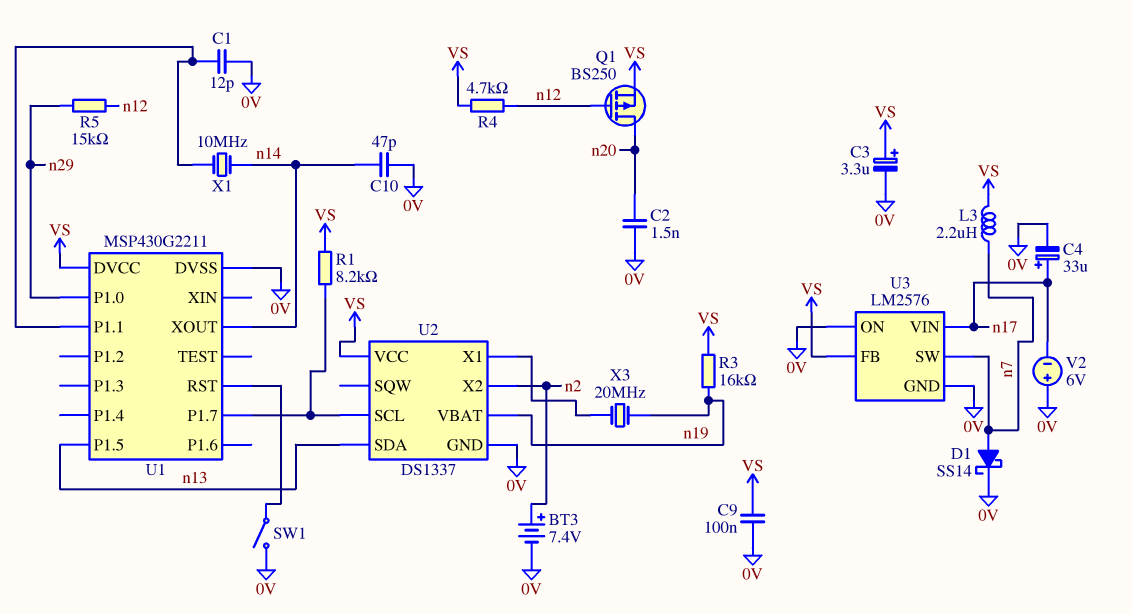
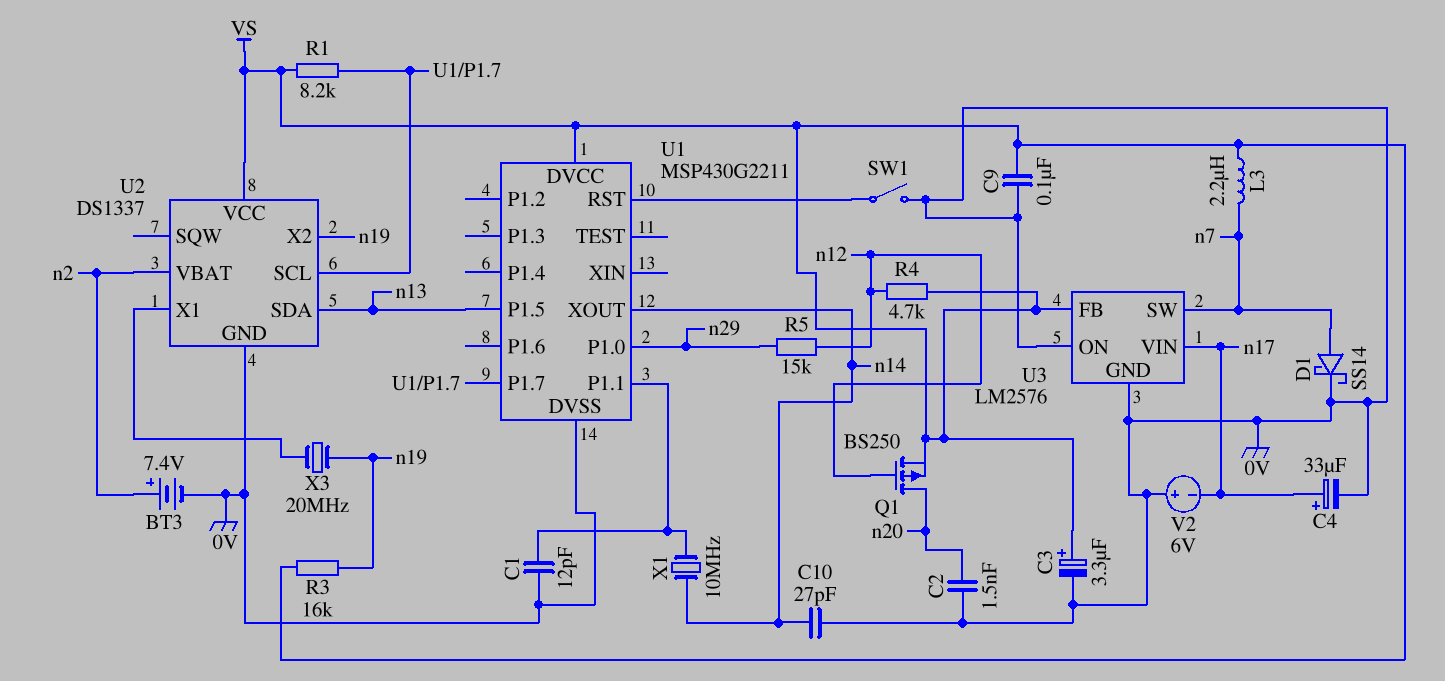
C10: 47pF (0V, n14) -> 27pF (0V, n14)
U2 pin VBAT: n19 -> n2
U2 pin X2: n2 -> n19

